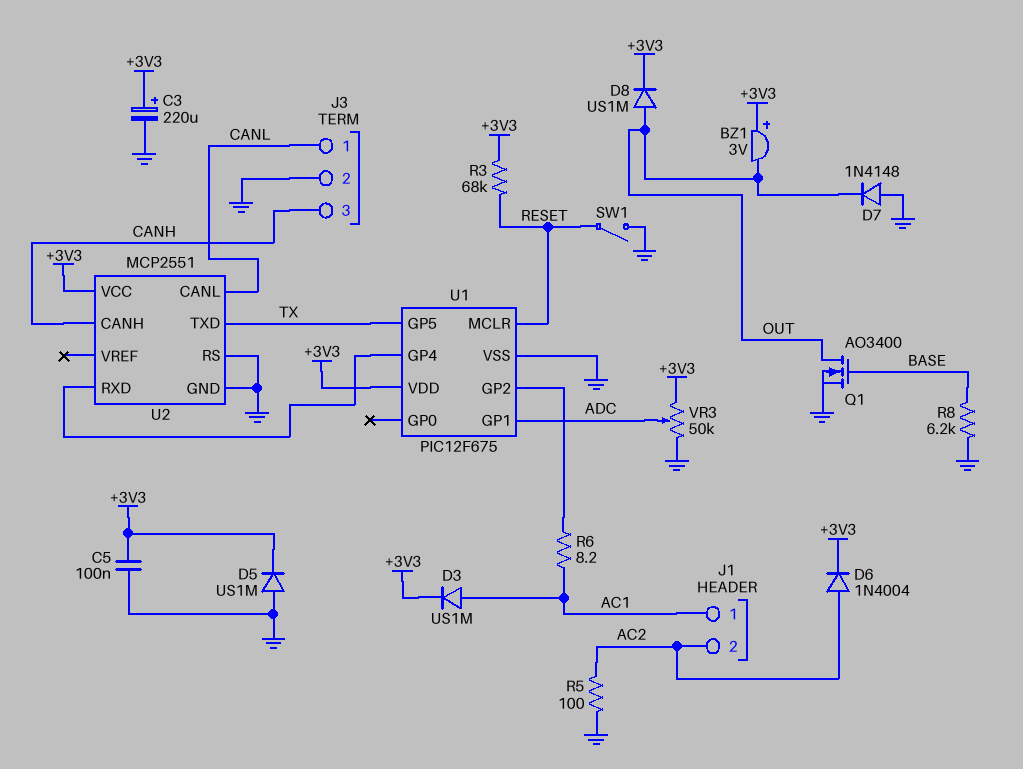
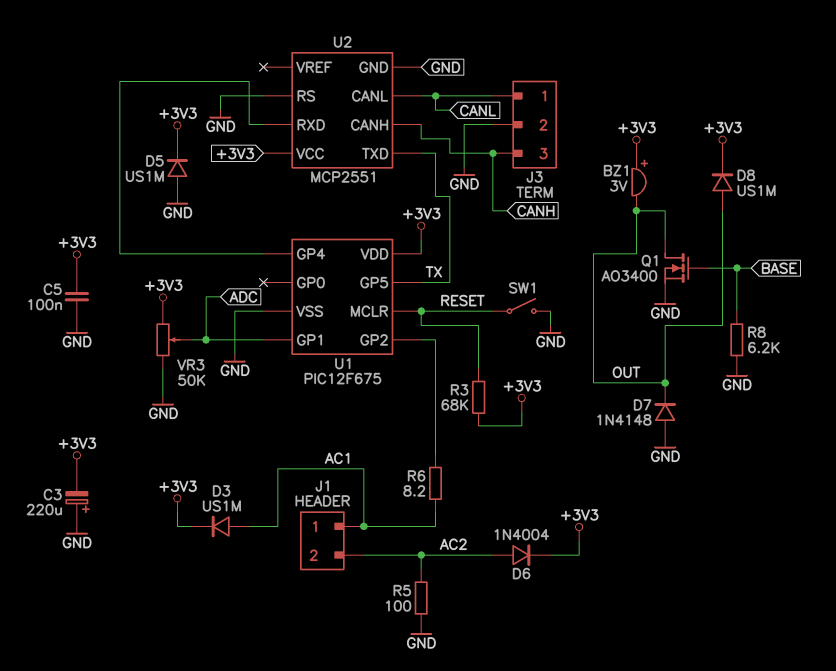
C3: 220uF (plus +3V3, minus GND) -> 220uF (plus GND, minus +3V3)

